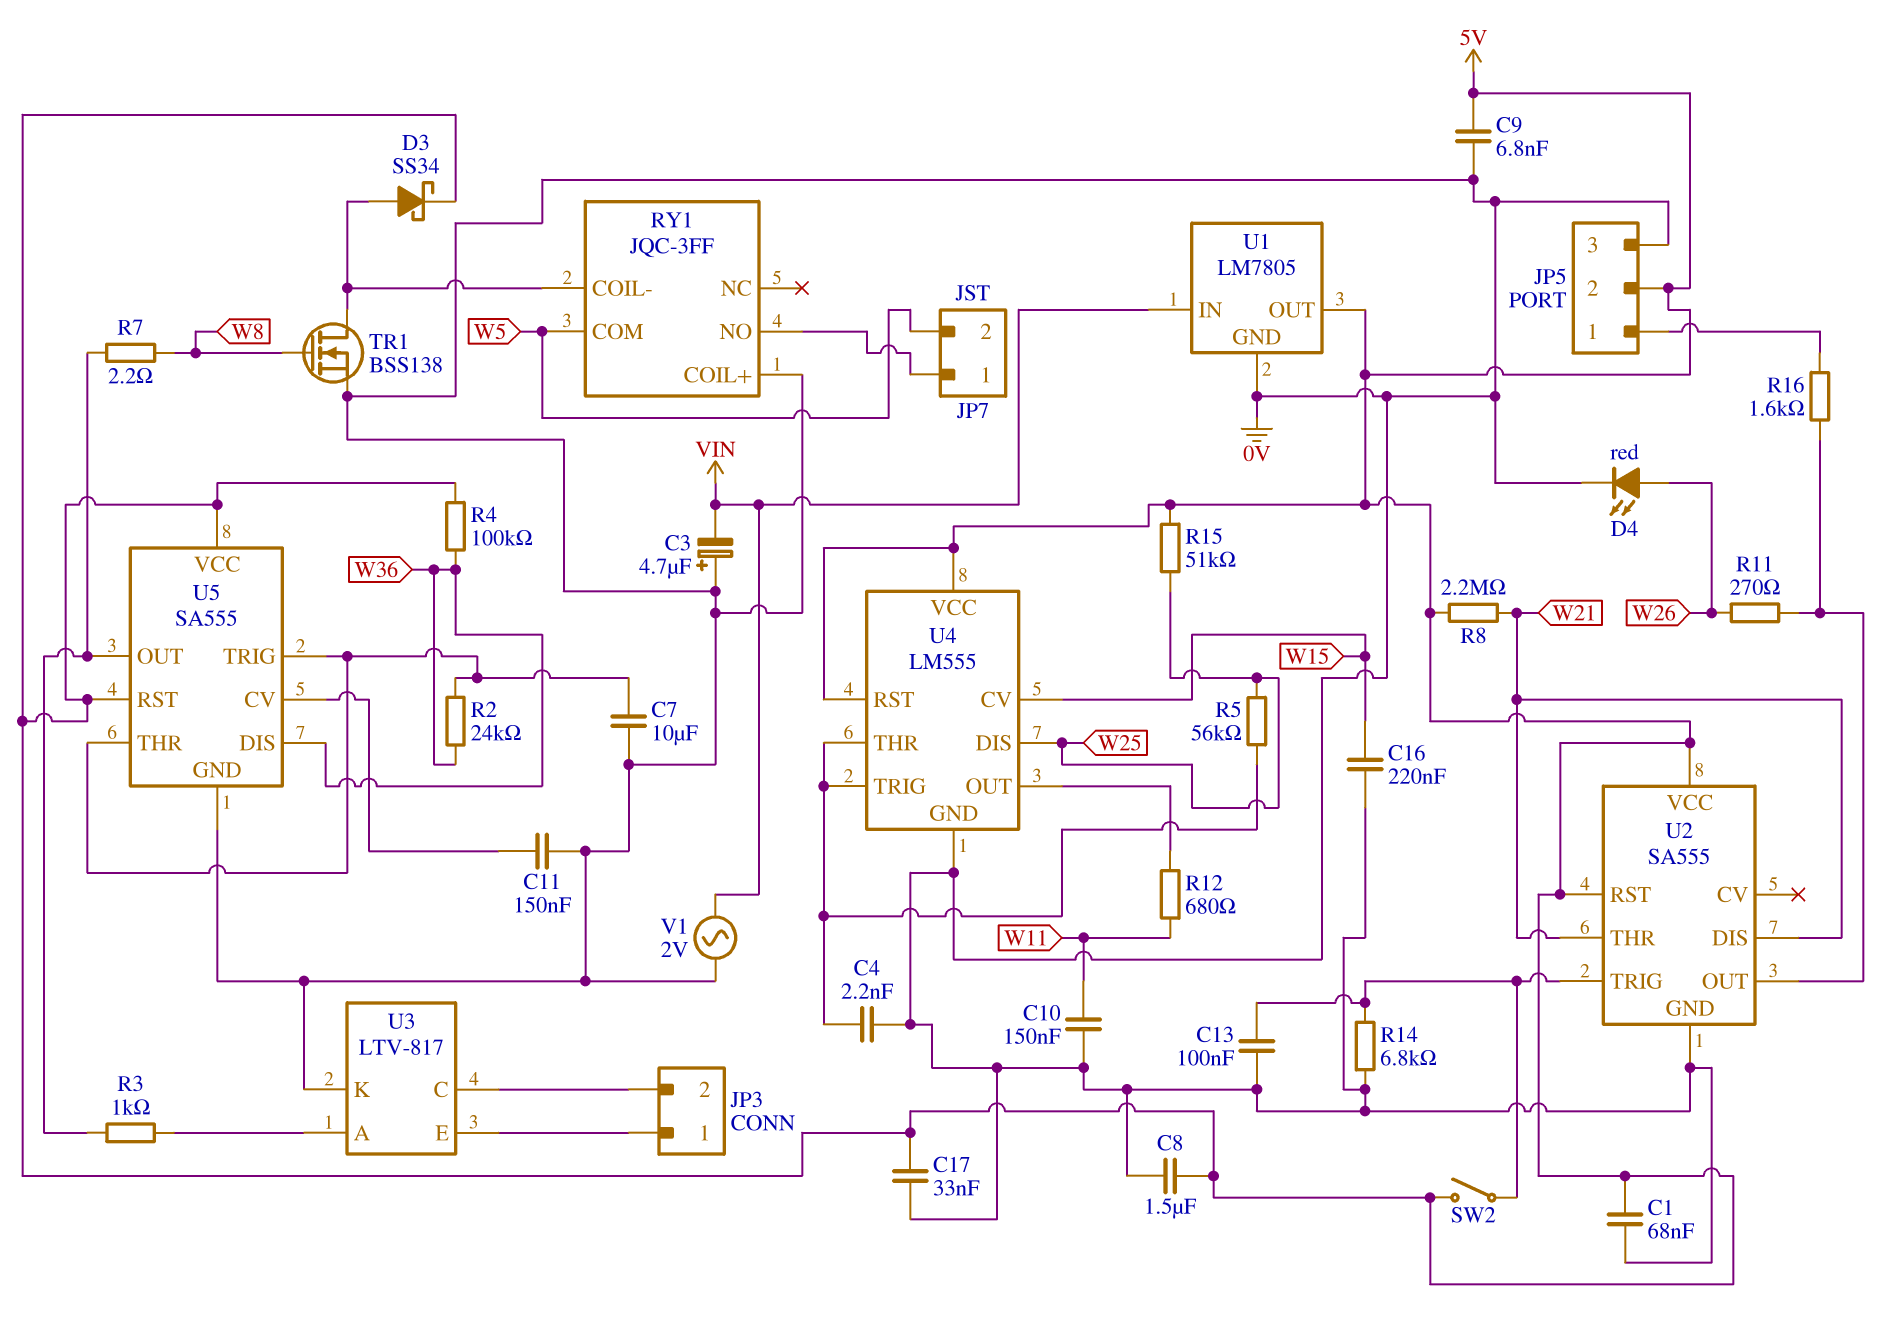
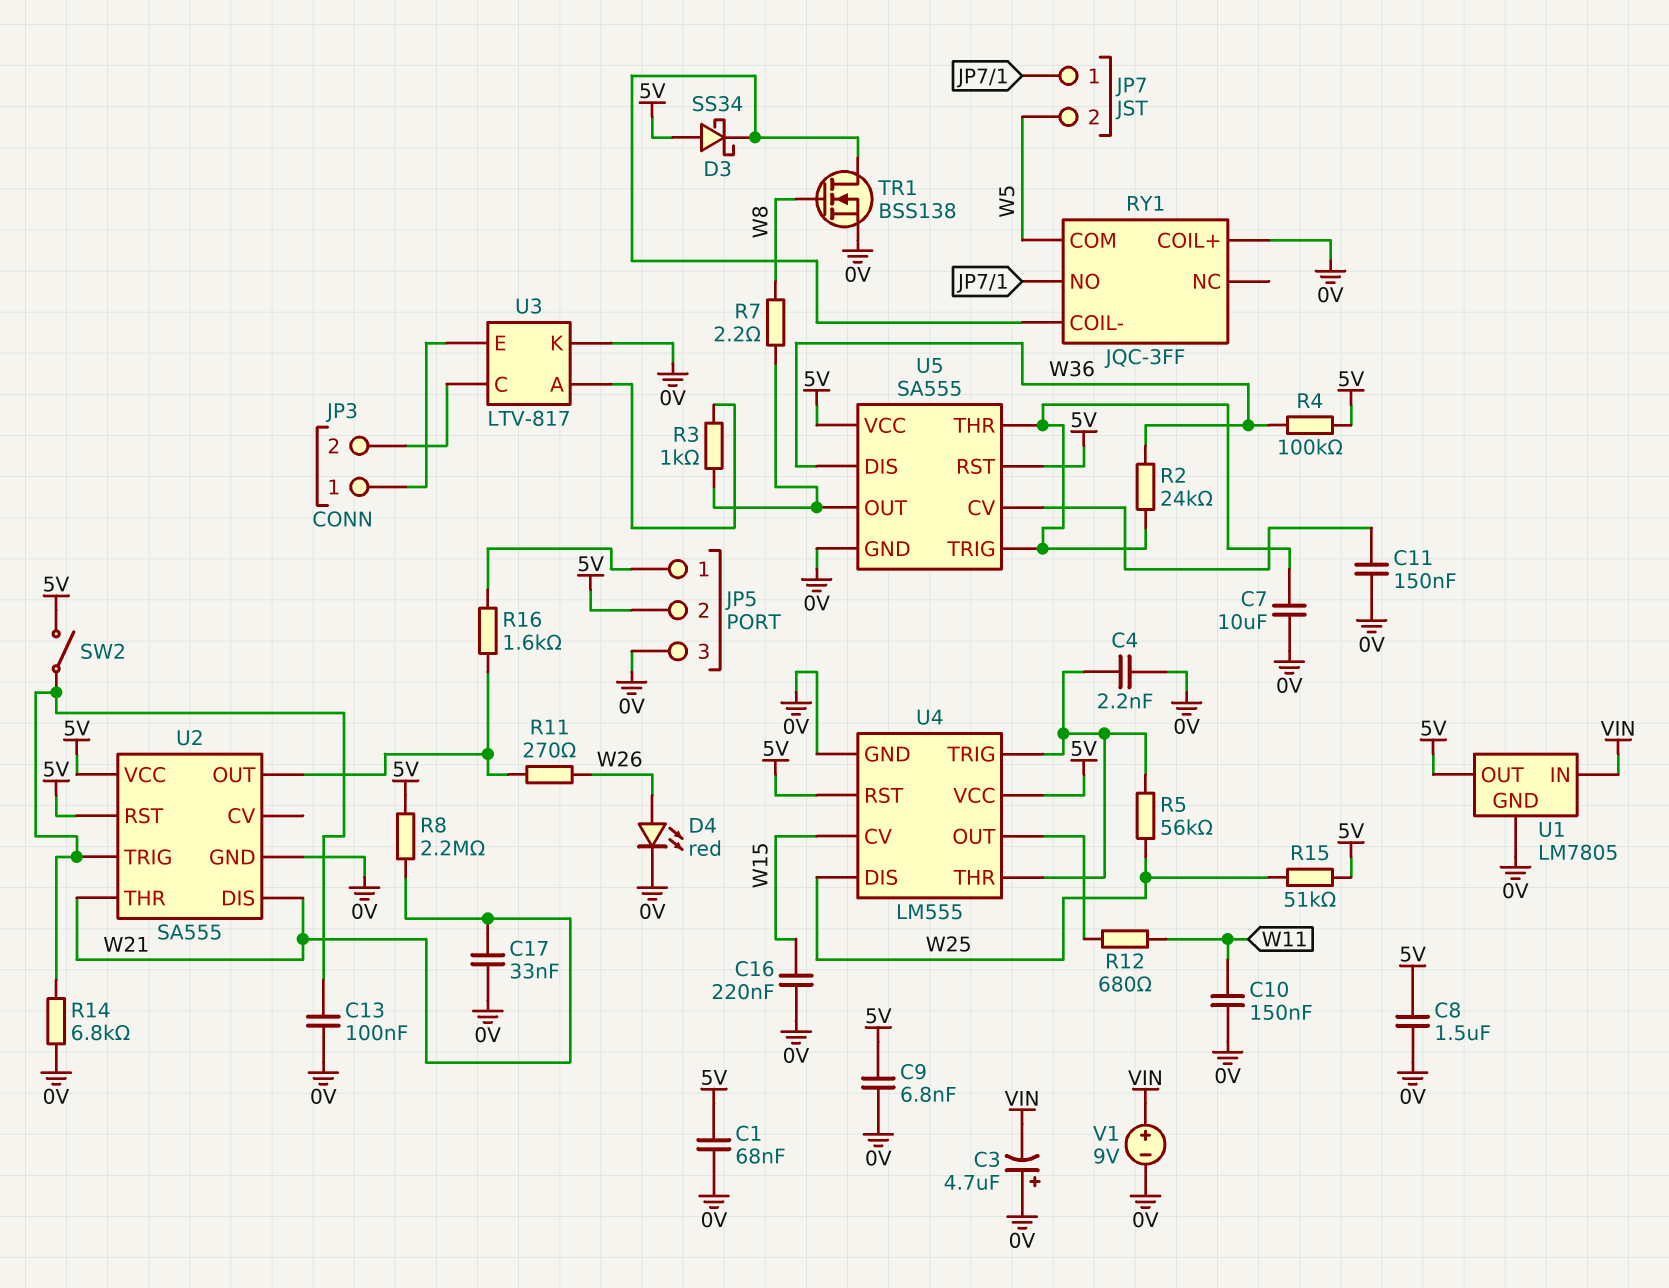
C17: 33nF (0V, 5V) -> 33nF (0V, W21)
D3: schottky SS34 (A RY1/COIL-, K 5V) -> schottky SS34 (A 5V, K RY1/COIL-)
V1: AC 2V (0V, VIN) -> 9V (plus VIN, minus 0V)

